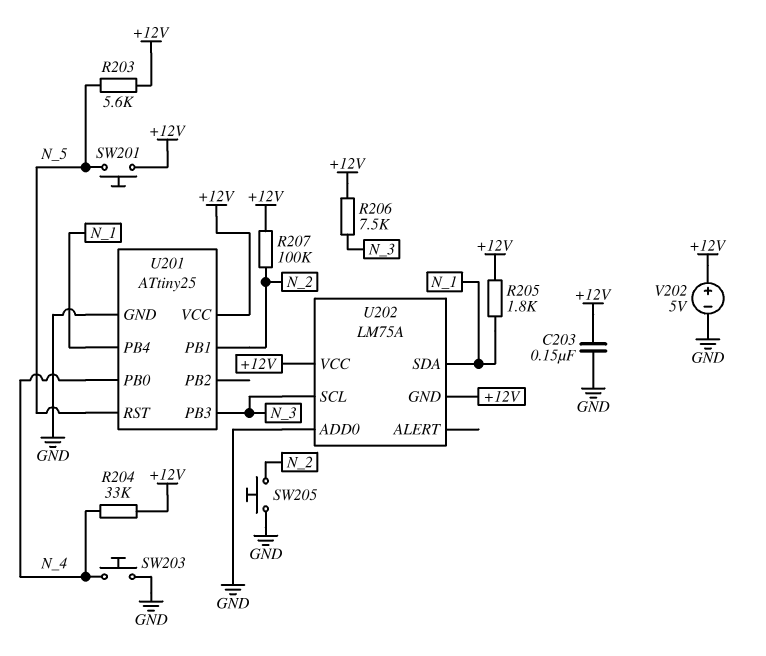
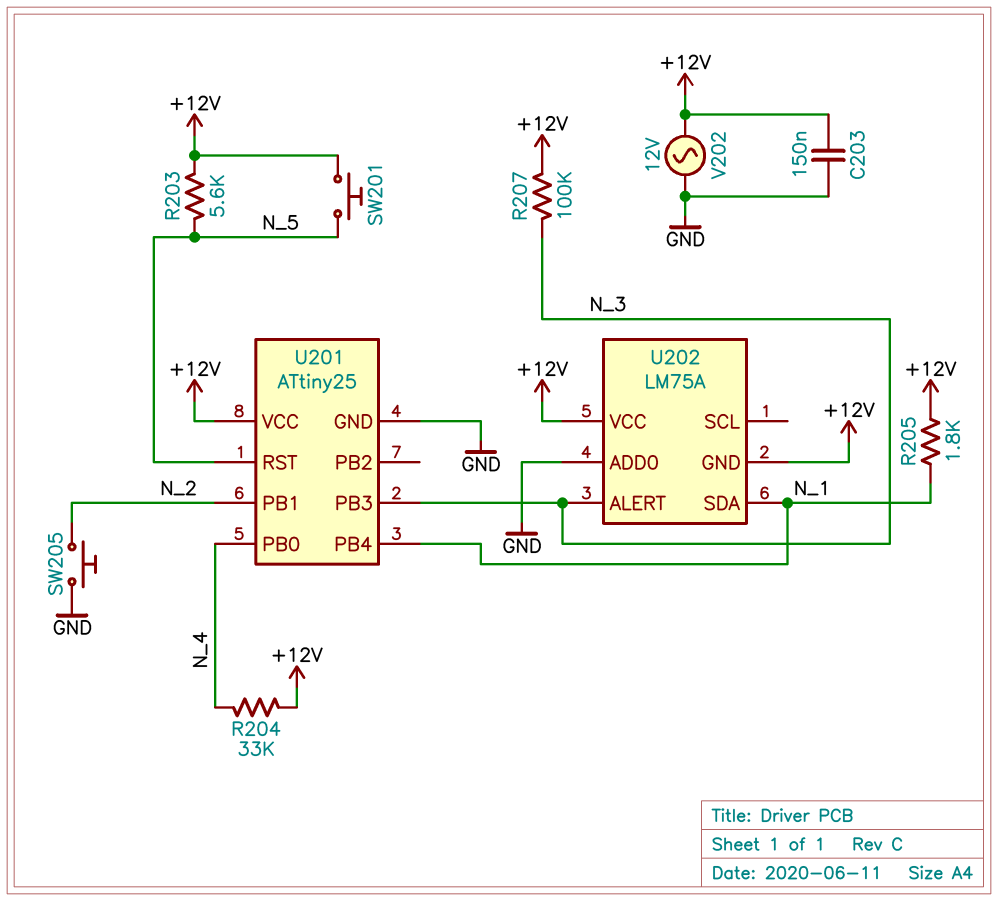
R206: 7.5k (+12V, N_3) -> none
R207: 100k (+12V, N_2) -> 100k (+12V, N_3)
SW203: button (GND, N_4) -> none
U202 pin ALERT: none -> N_3
U202 pin SCL: N_3 -> none
V202: 5V (plus +12V, minus GND) -> AC 12V (+12V, GND)

